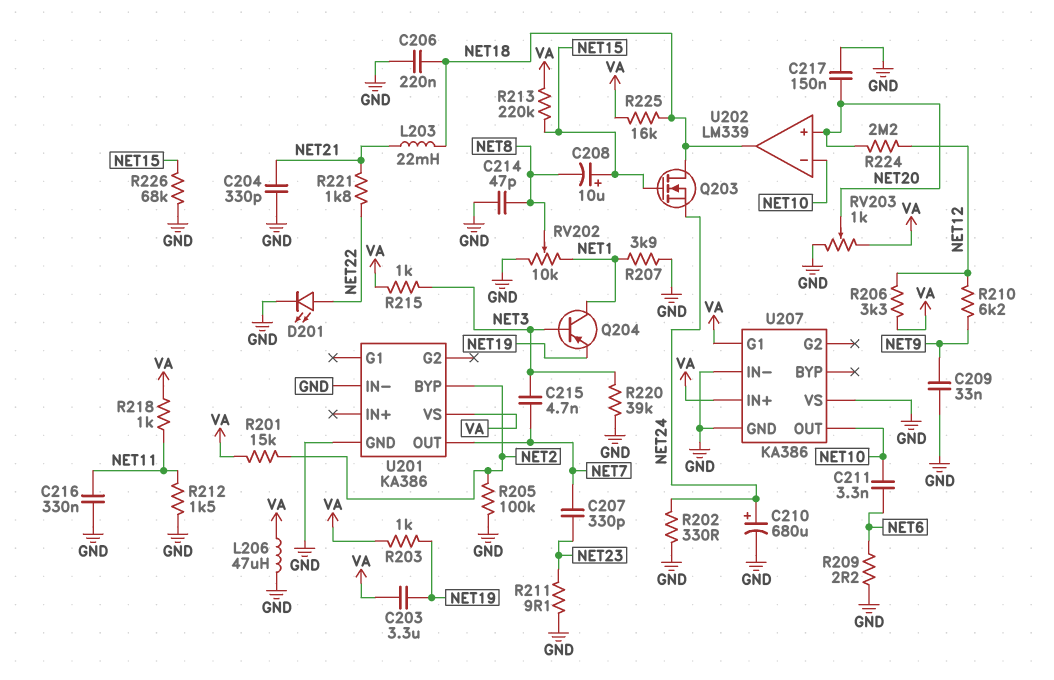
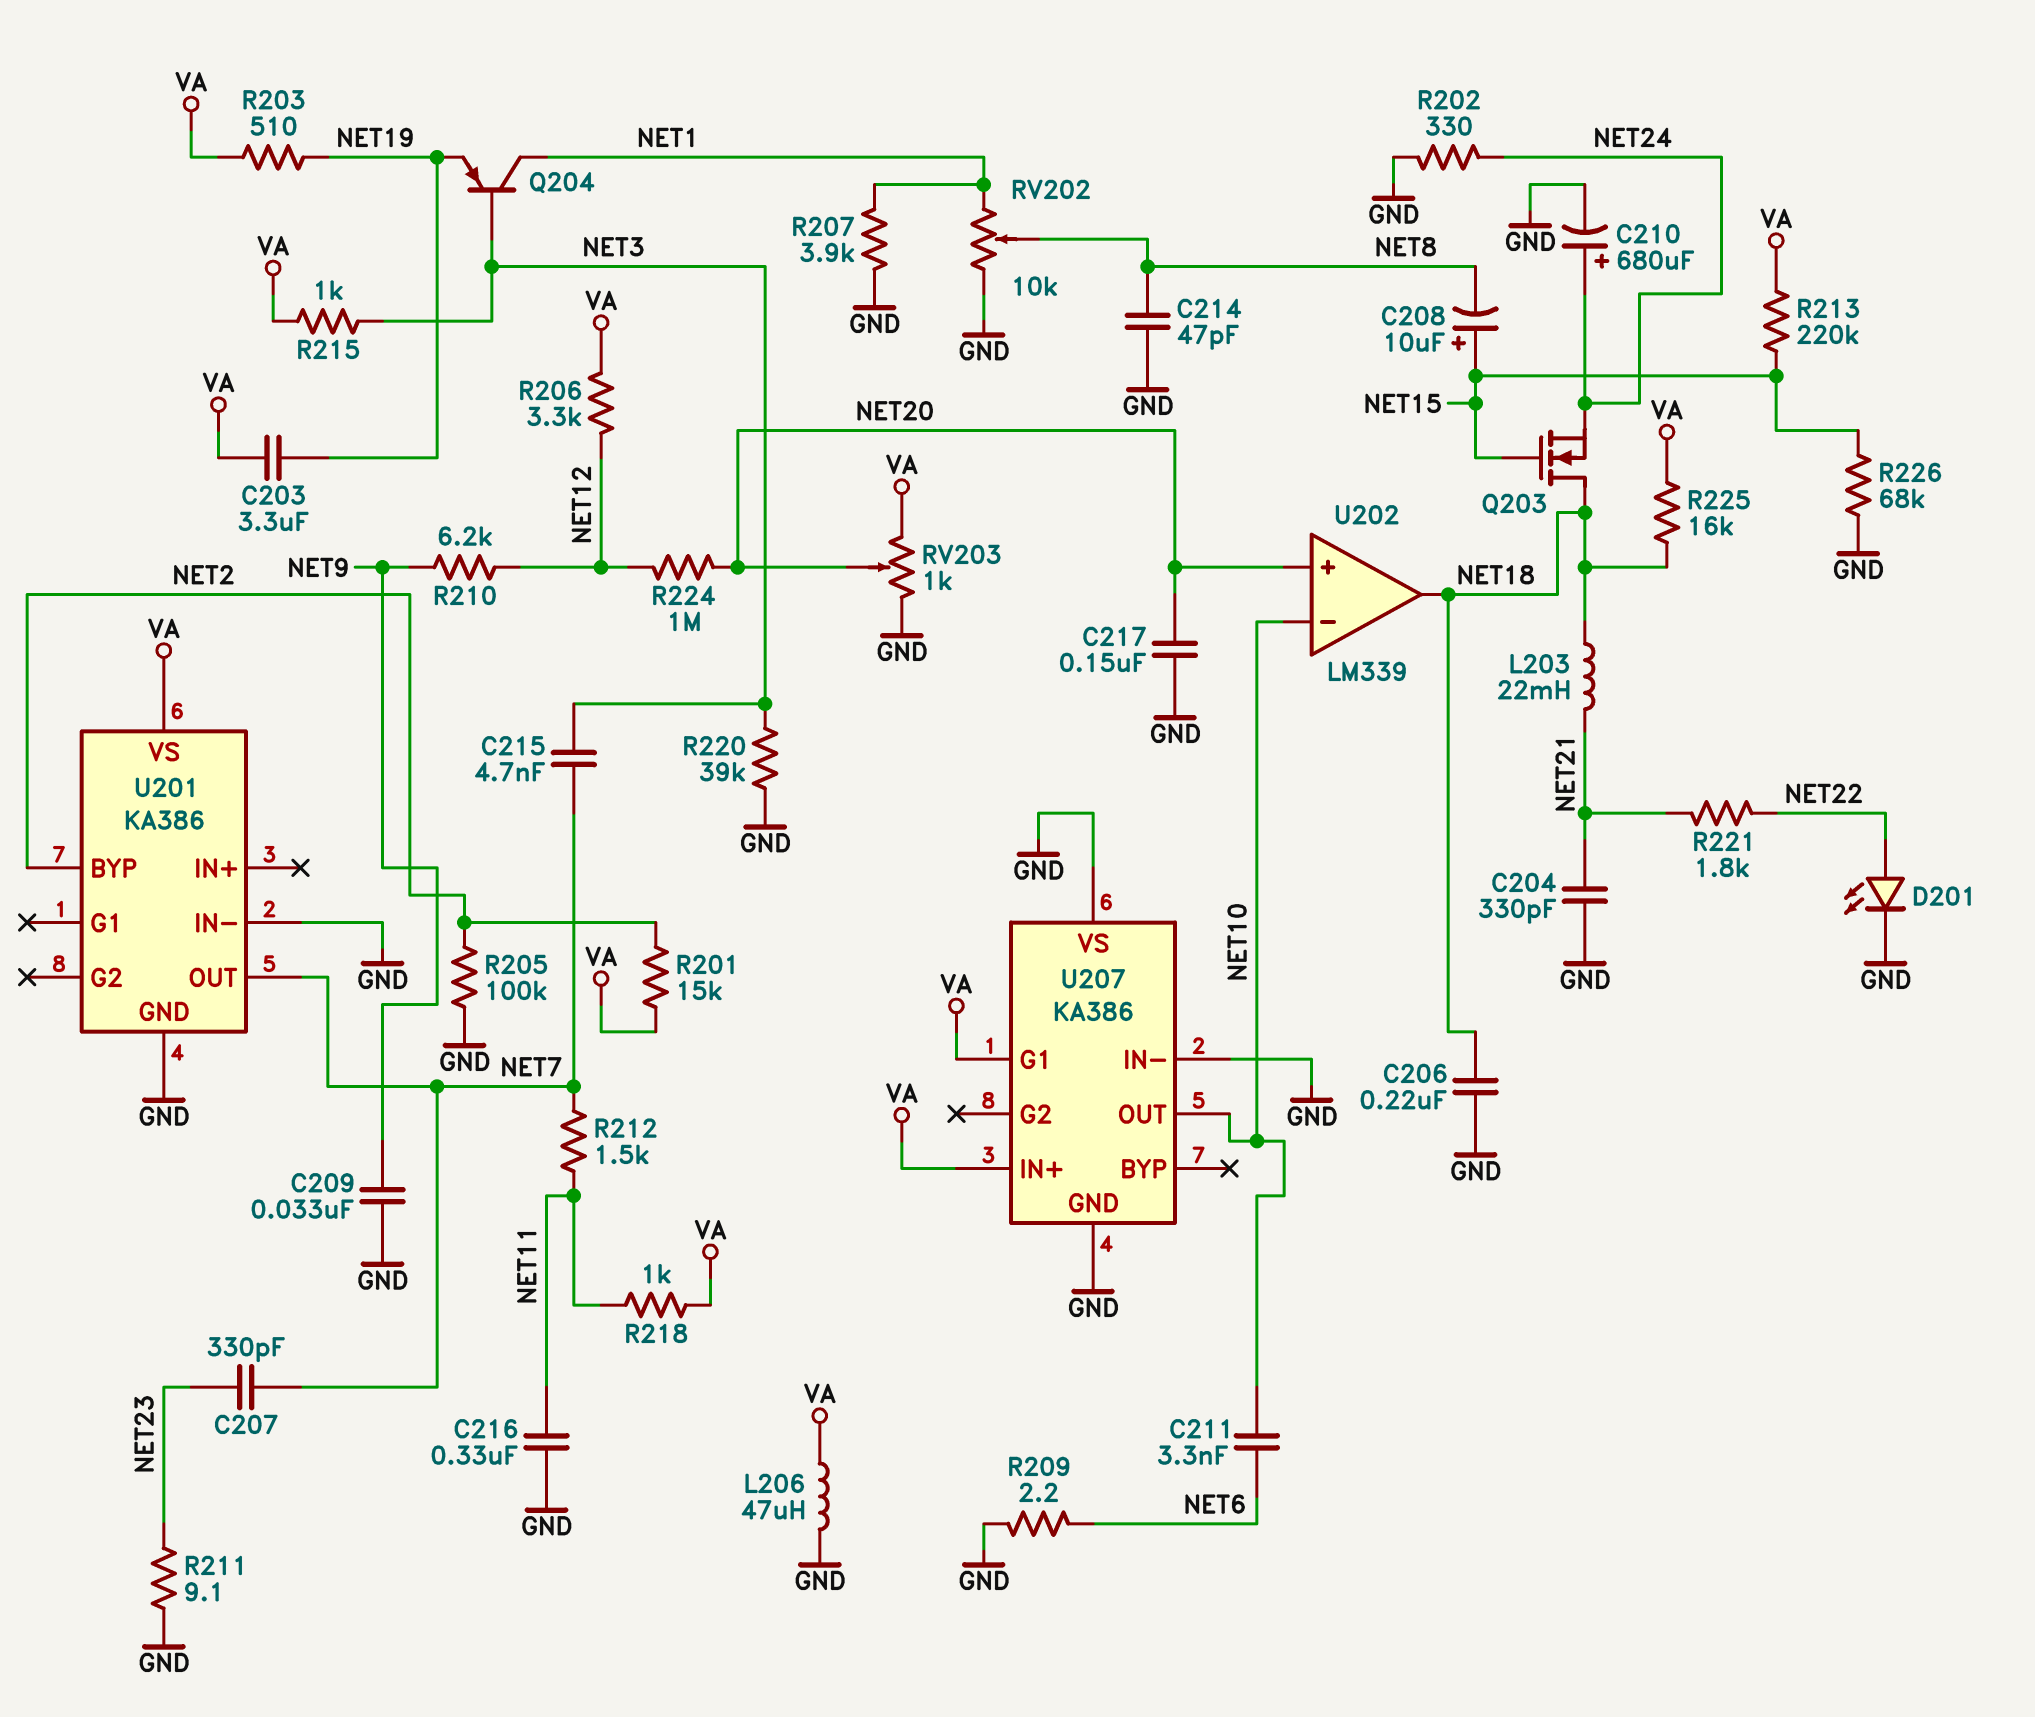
R203: 1k (NET19, VA) -> 510 (NET19, VA)
R212: 1.5k (GND, NET11) -> 1.5k (NET7, NET11)
R224: 2.2M (NET12, NET20) -> 1M (NET12, NET20)

